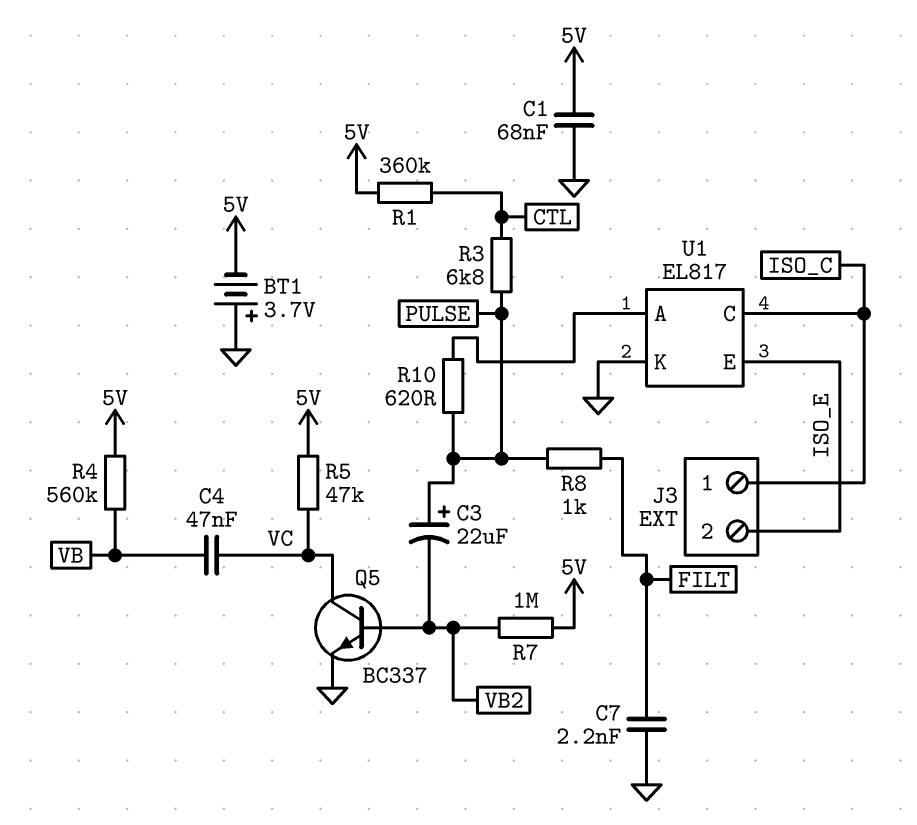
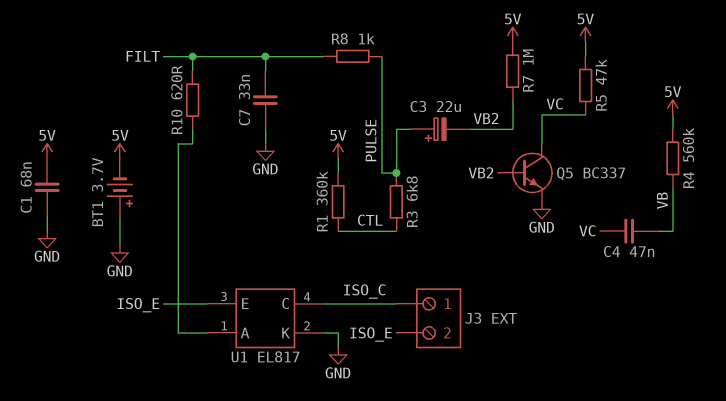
C7: 2.2nF (FILT, GND) -> 33nF (FILT, GND)
R10: 620 (PULSE, U1/A) -> 620 (FILT, U1/A)

